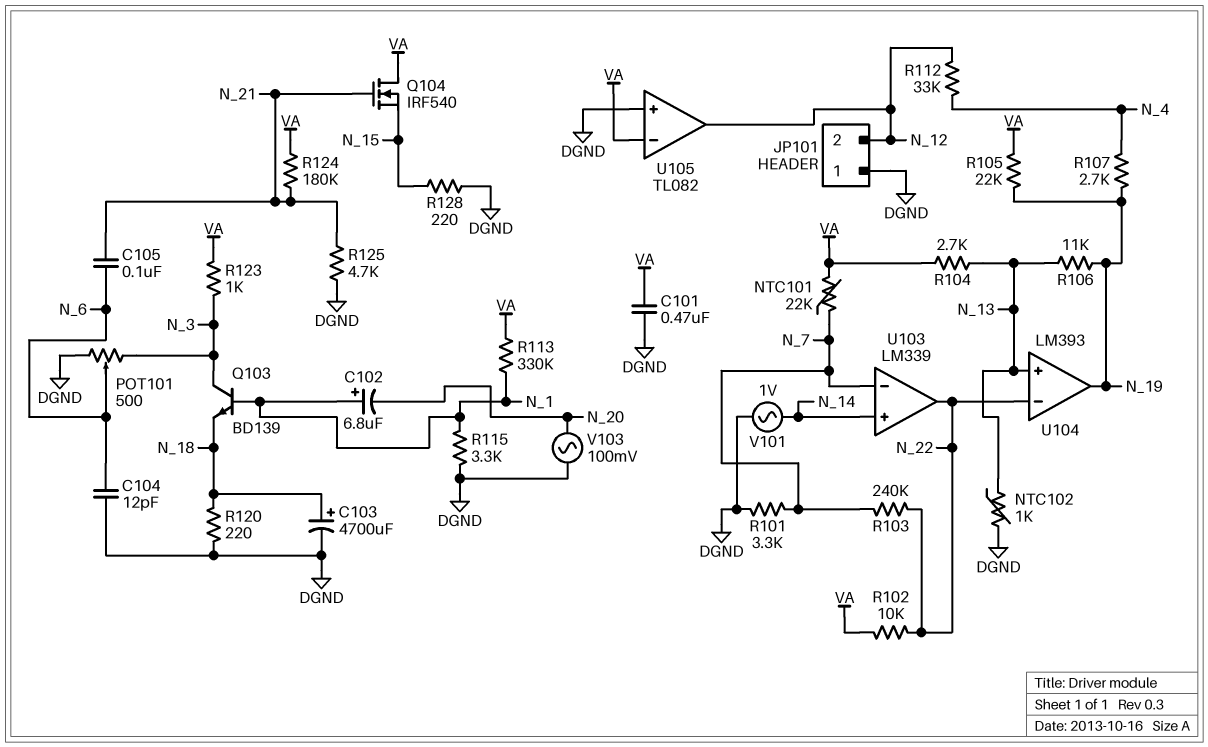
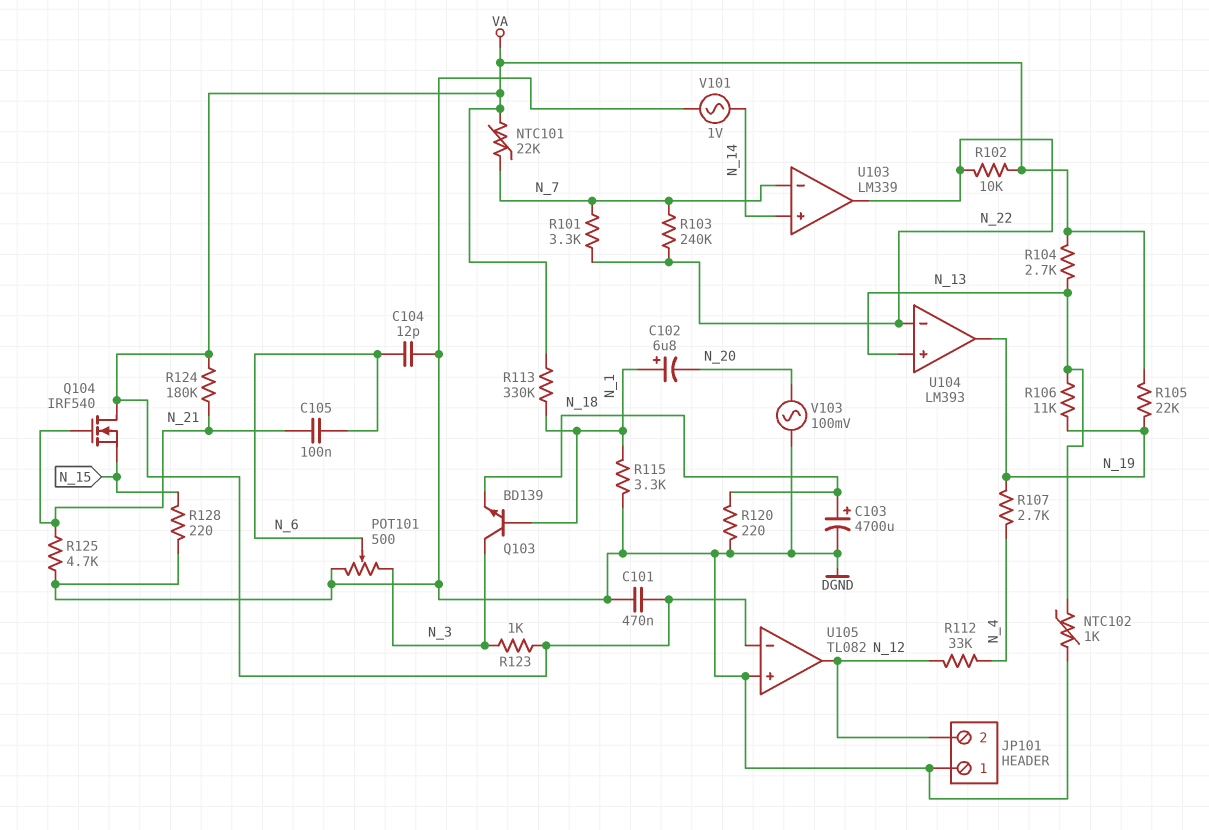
R101: 3.3k (DGND, N_7) -> 3.3k (N_7, N_22)

